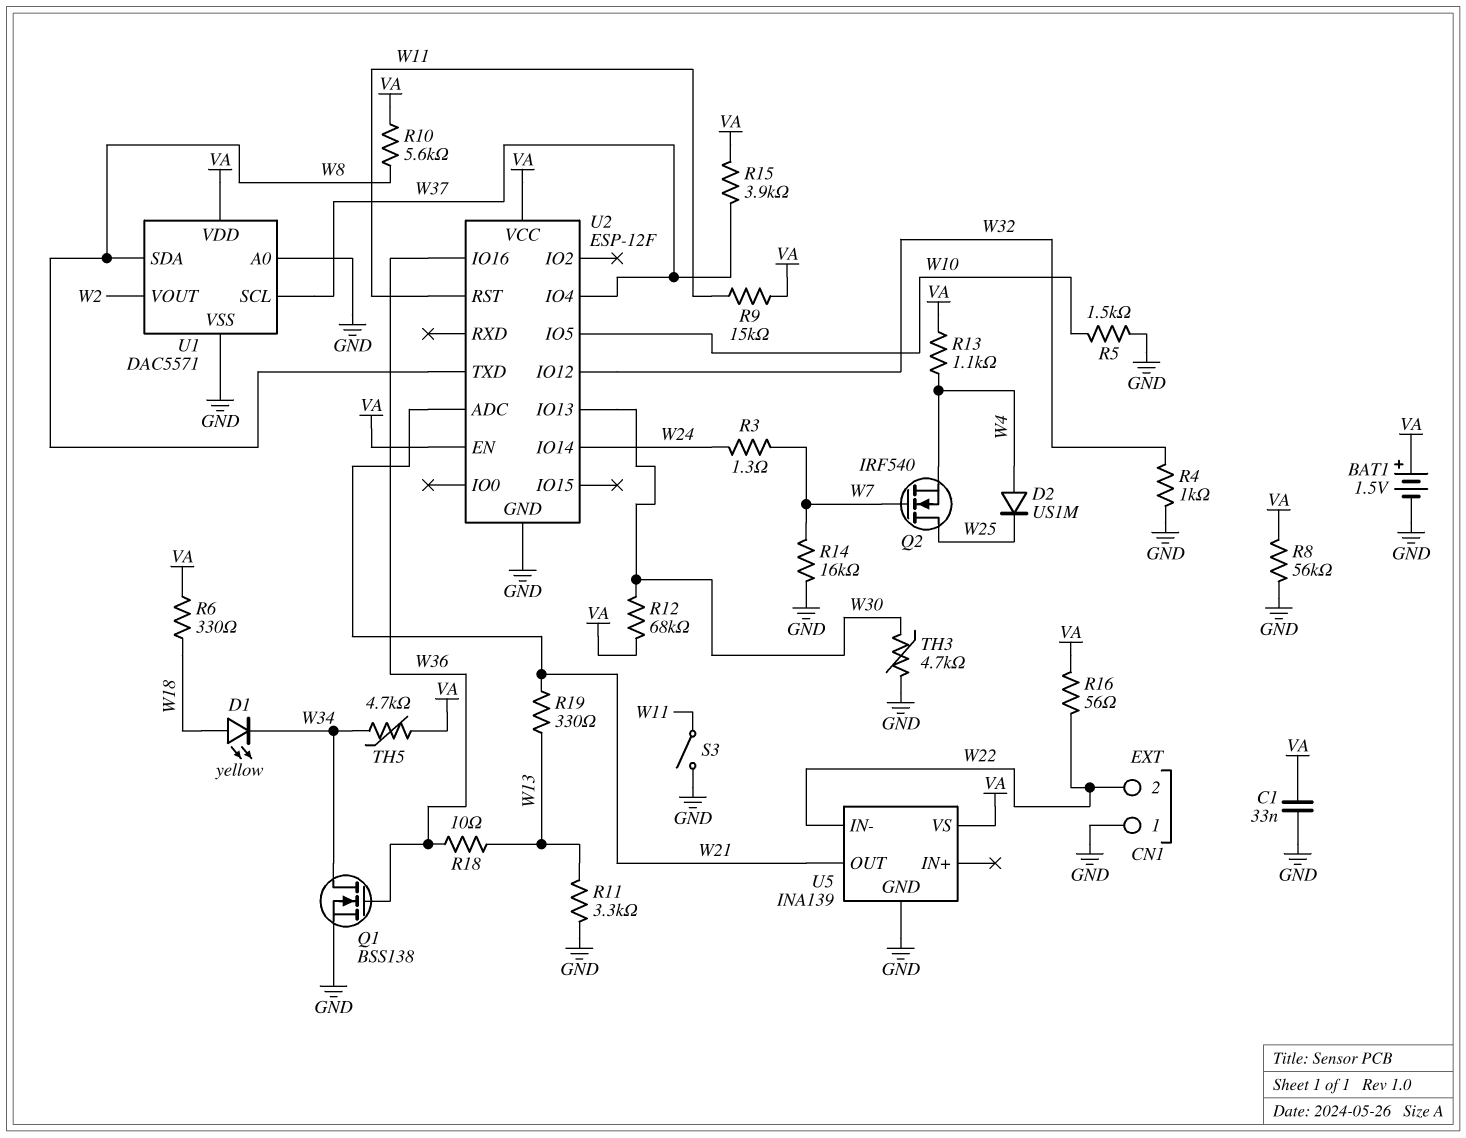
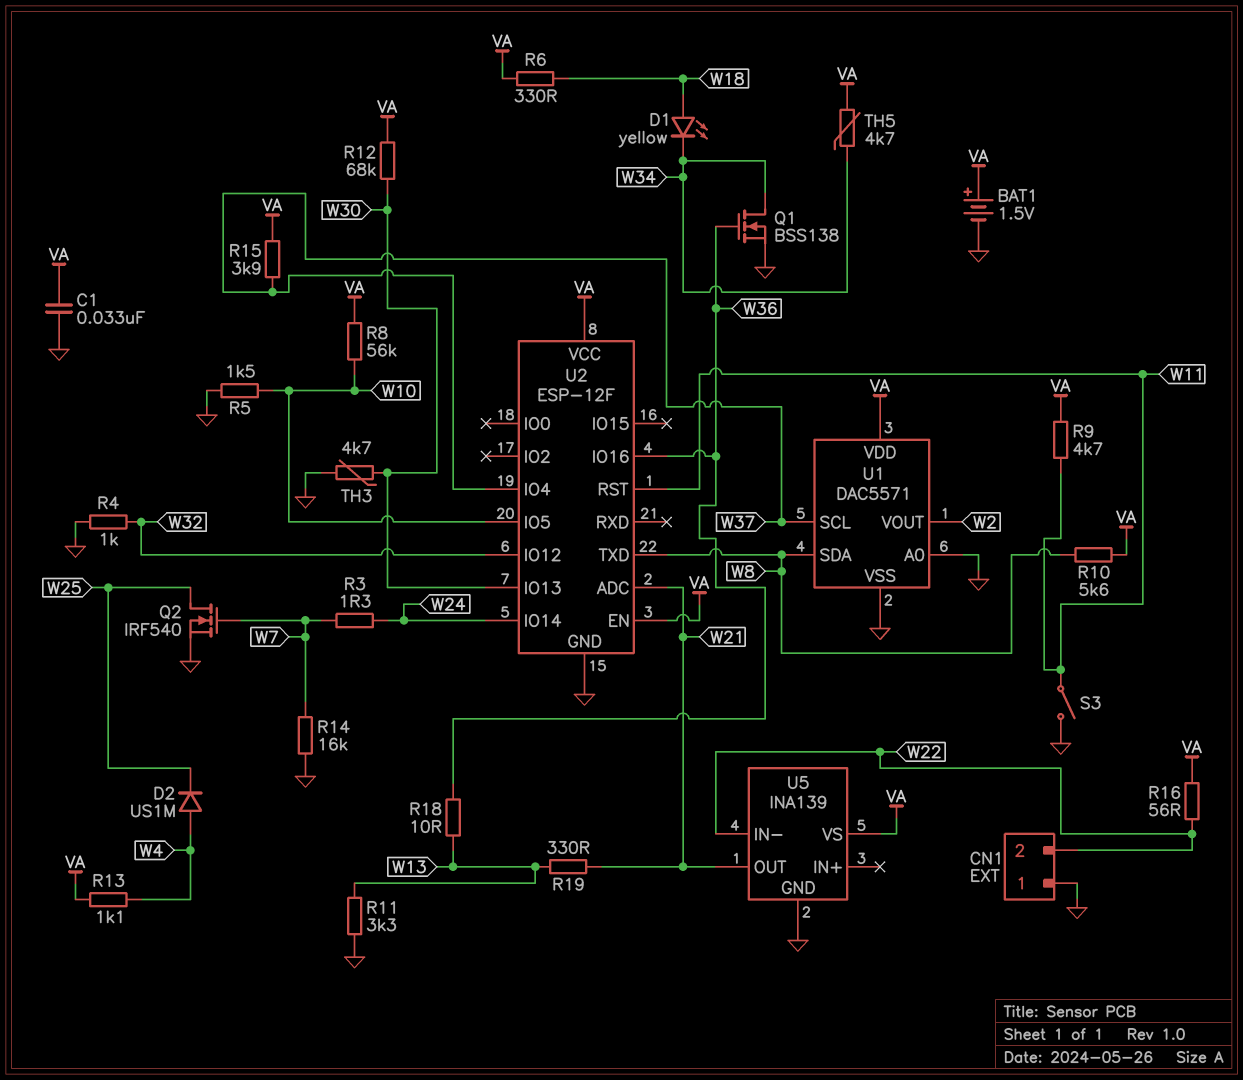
Q2: NMOS IRF540 (G W7, D W25, S W4) -> NMOS IRF540 (G W7, D W25, S GND)
R8: 56k (GND, VA) -> 56k (VA, W10)
R9: 15k (VA, W11) -> 4.7k (VA, W11)

